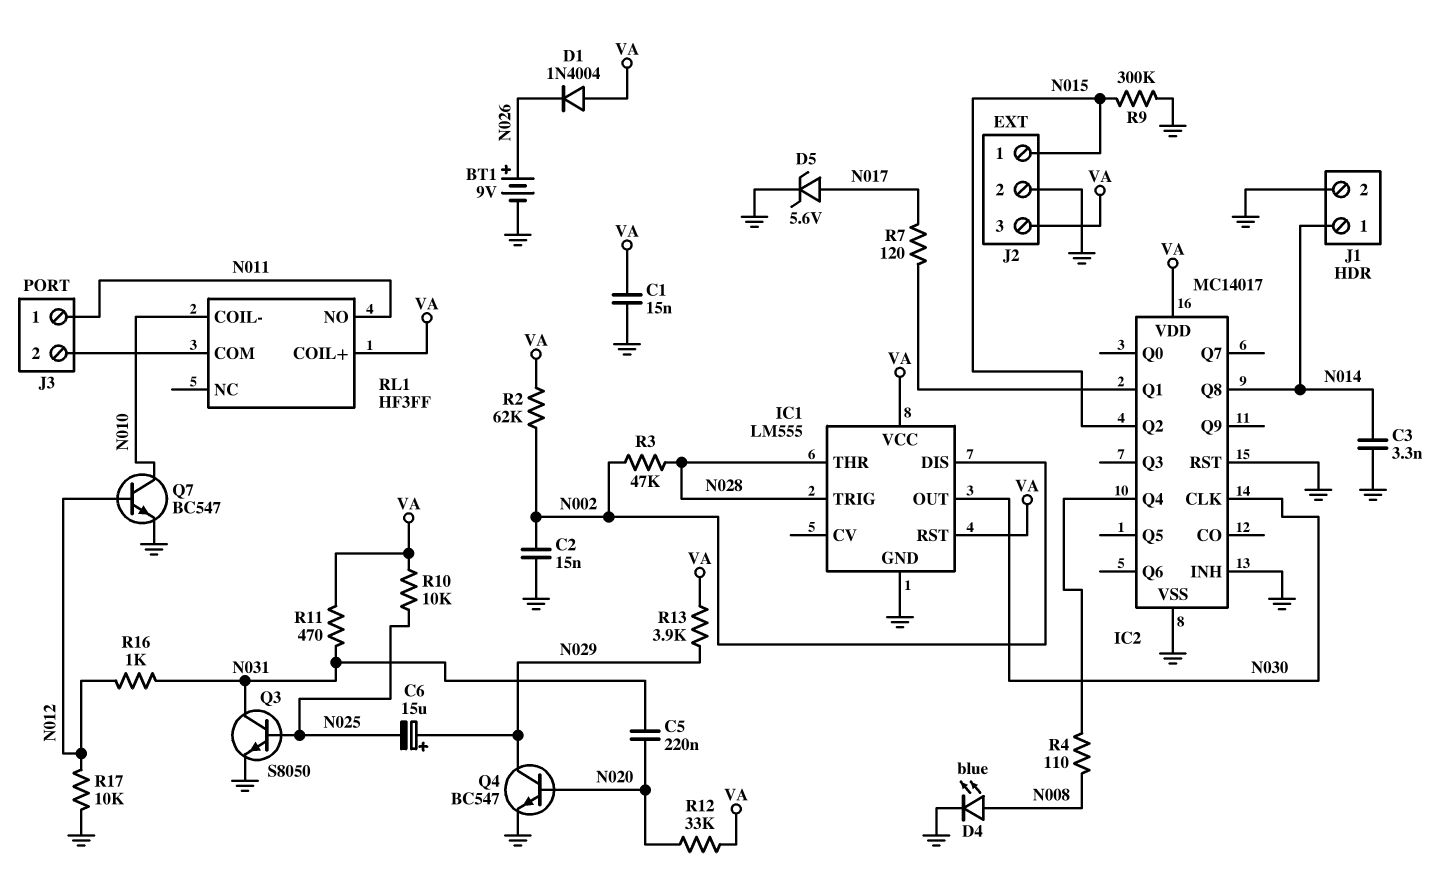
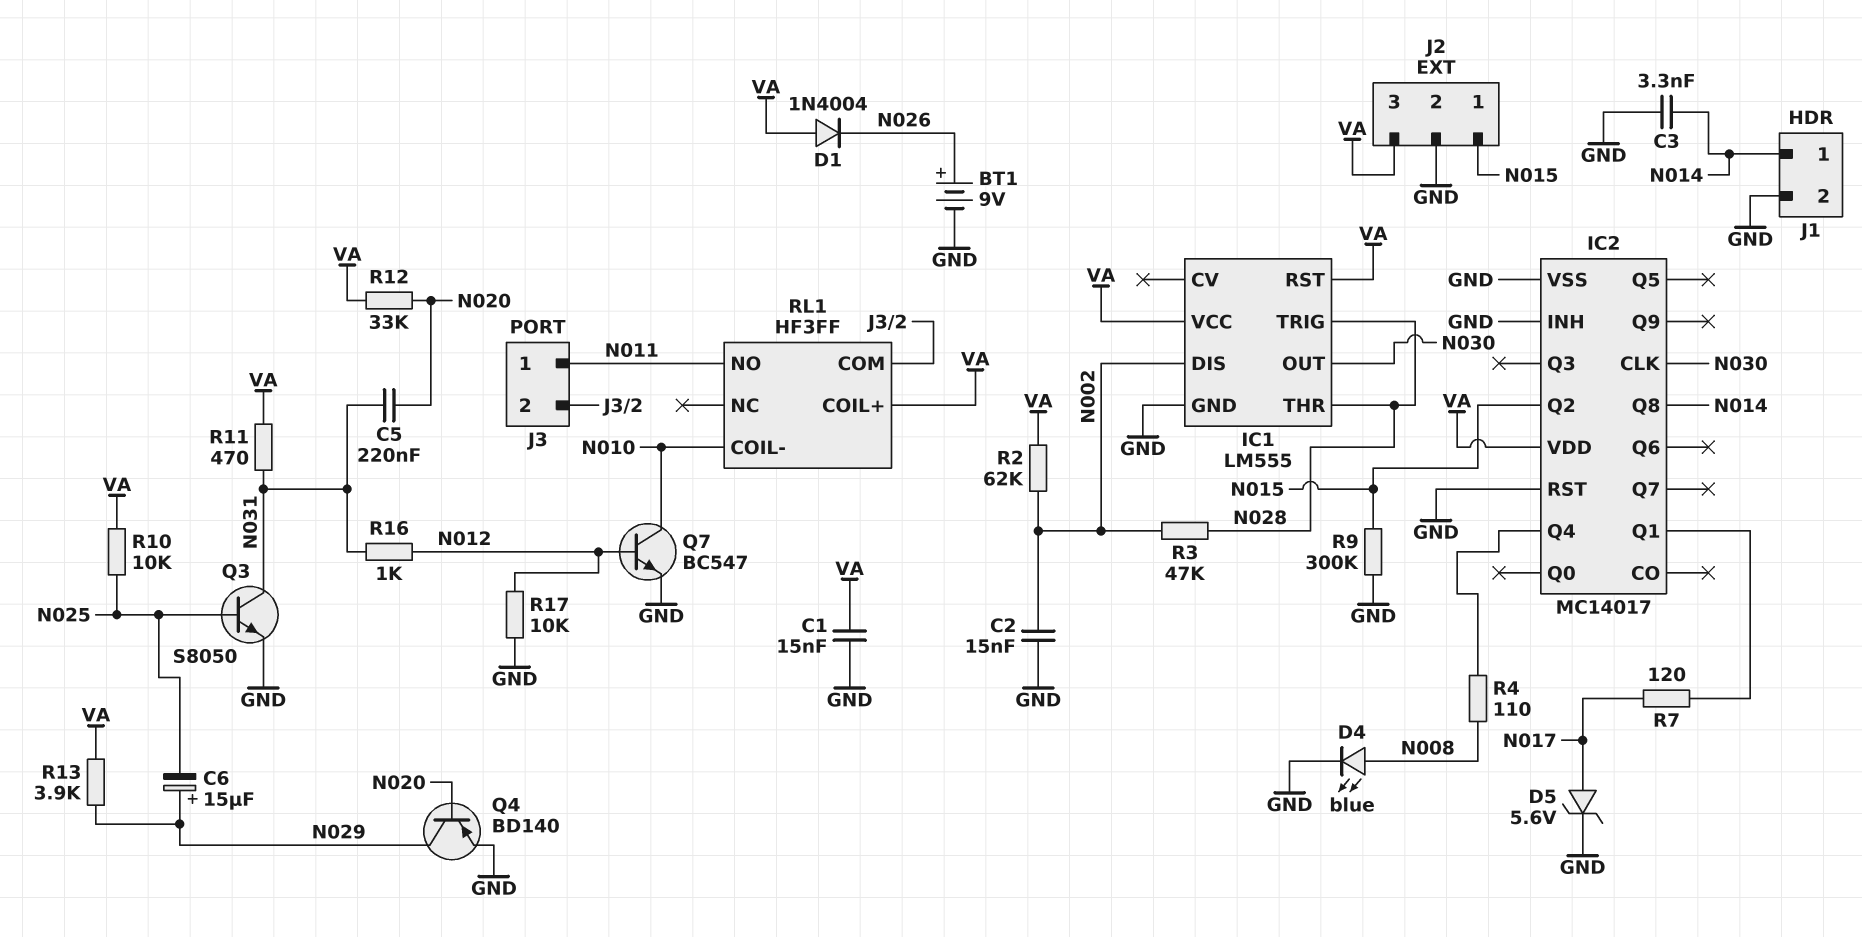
Q4: NPN BC547 (B N020, C N029, E GND) -> PNP BD140 (B N020, C N029, E GND)

